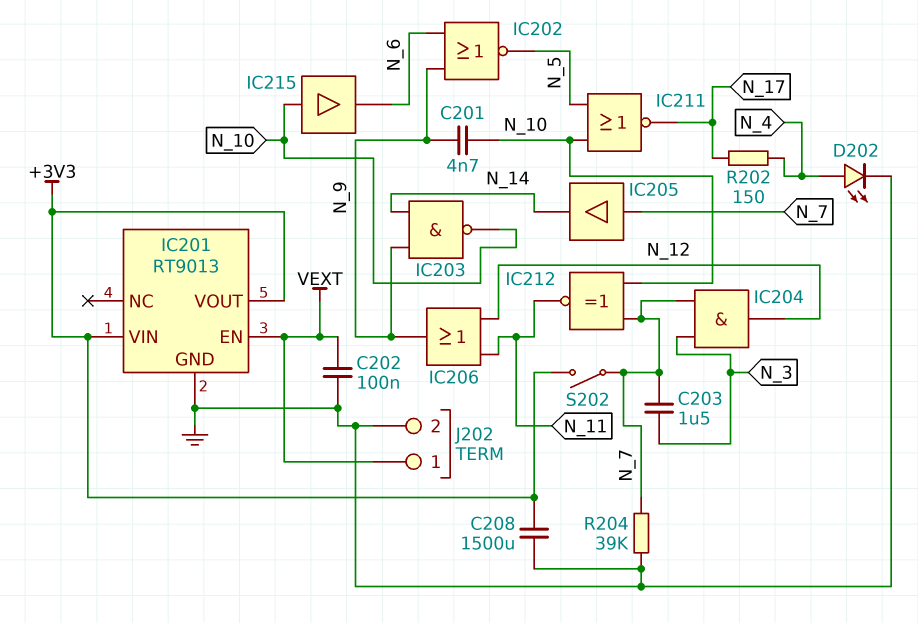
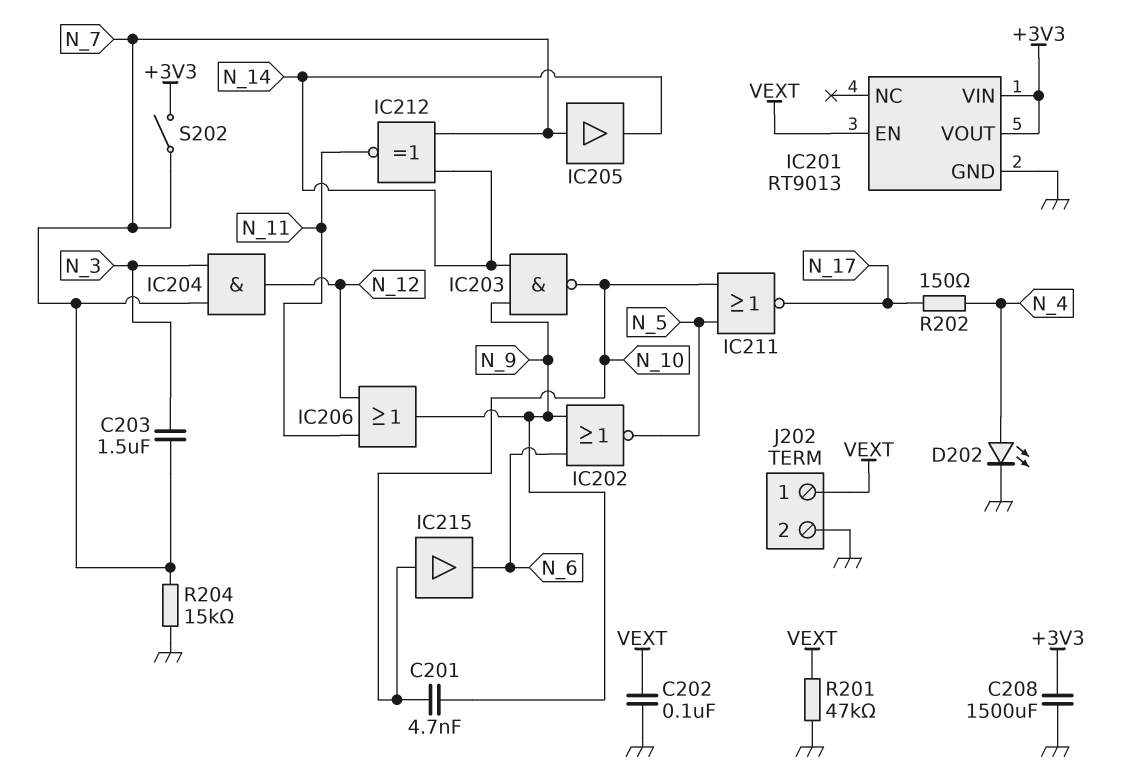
IC212: XNOR (in N_7, in N_10, out N_11) -> XNOR (in N_7, in N_14, out N_11)
R201: none -> 47k (GND, VEXT)
R204: 39k (GND, N_7) -> 15k (GND, N_7)

